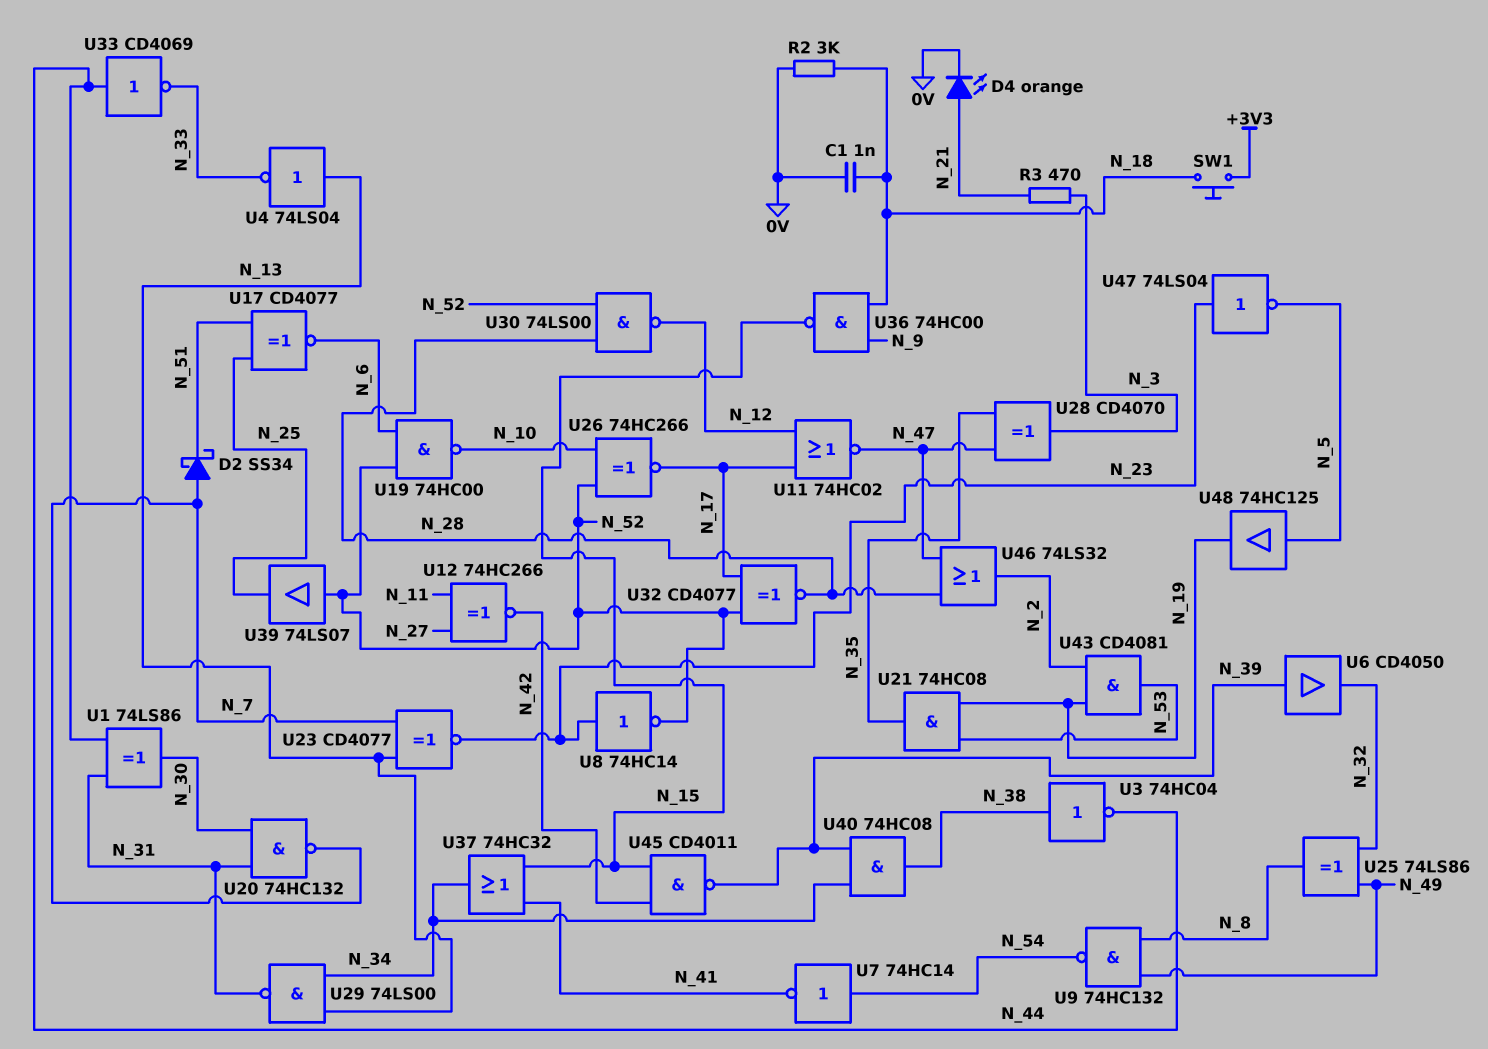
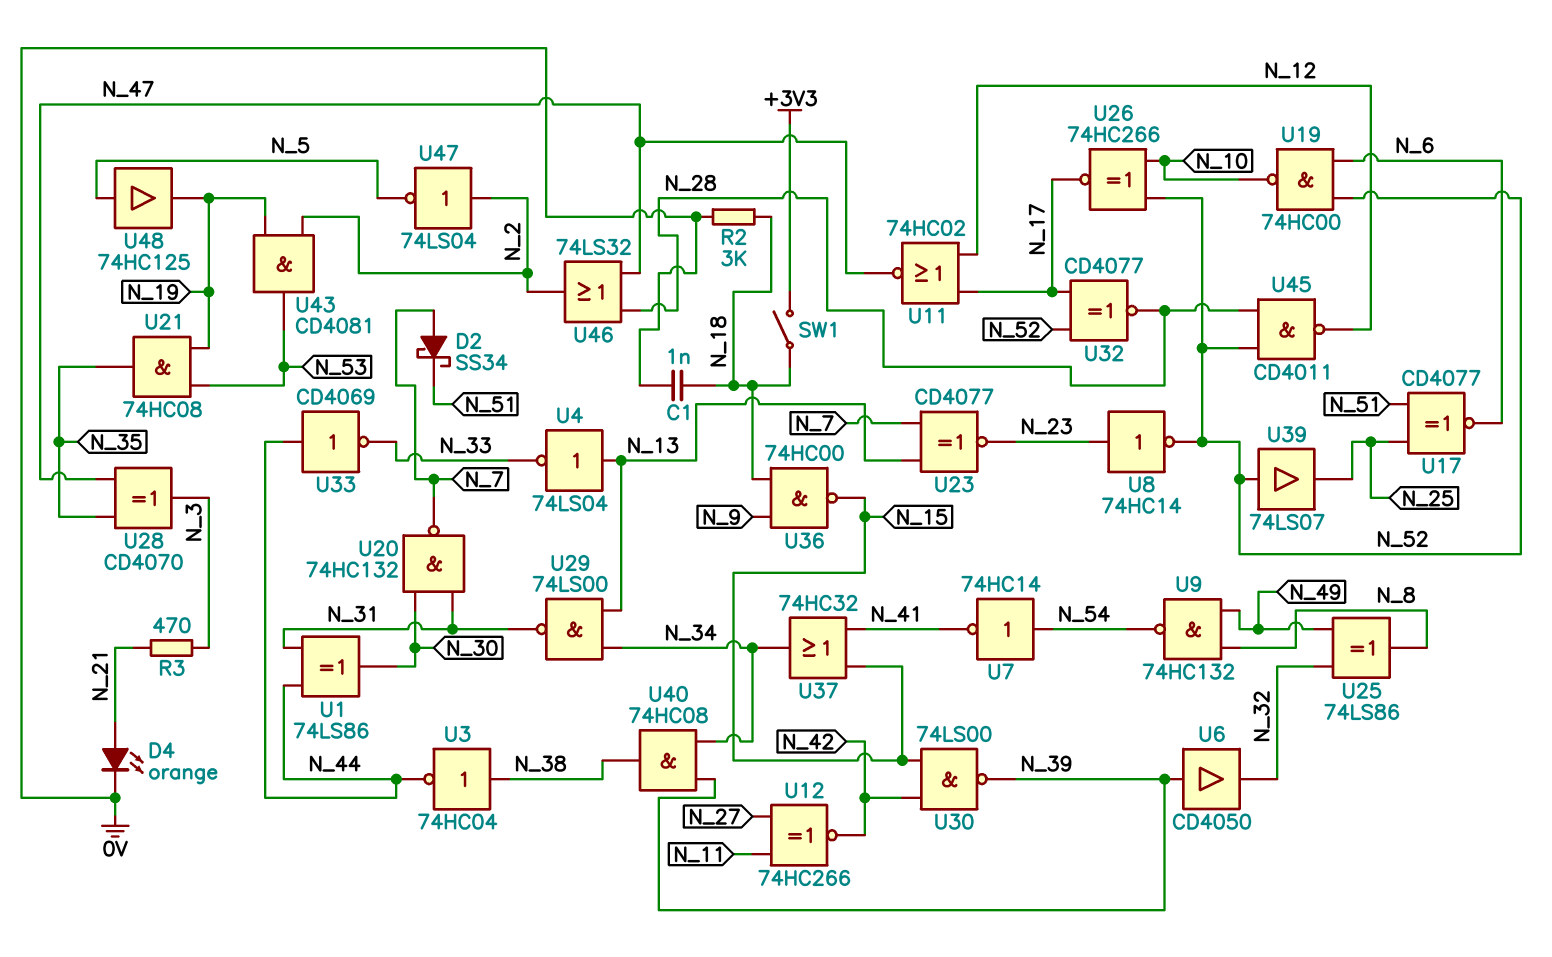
SW1: button (+3V3, N_18) -> switch (+3V3, N_18)
U30: NAND 74LS00 (in N_28, in N_52, out N_12) -> NAND 74LS00 (in N_15, in N_42, out N_39)
U45: NAND CD4011 (in N_15, in N_42, out N_39) -> NAND CD4011 (in N_28, in N_52, out N_12)
U47: NOT 74LS04 (in N_23, out N_5) -> NOT 74LS04 (in N_2, out N_5)

